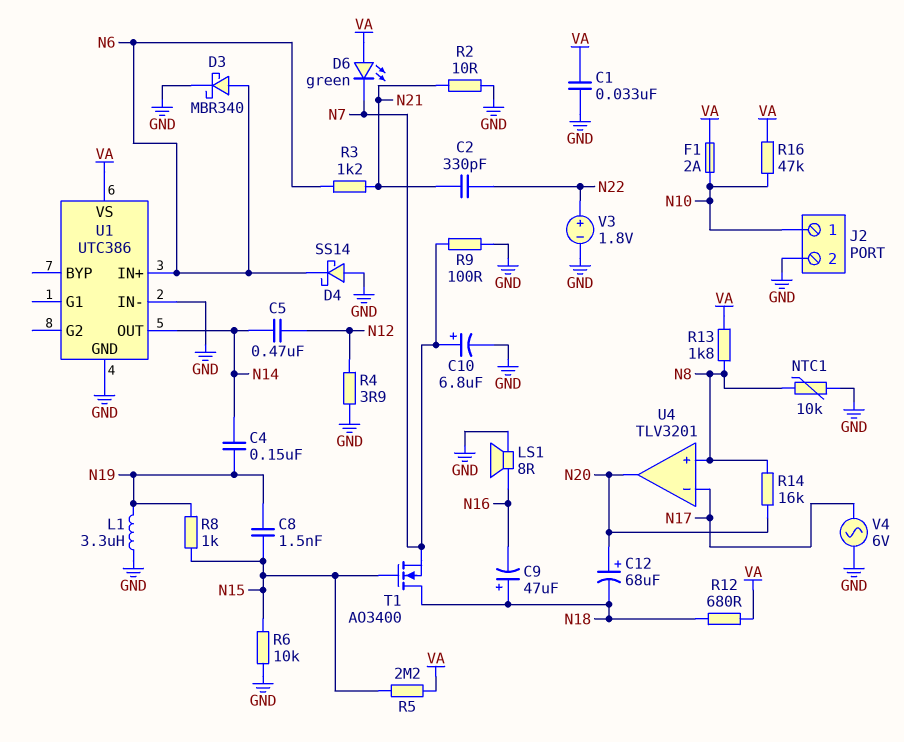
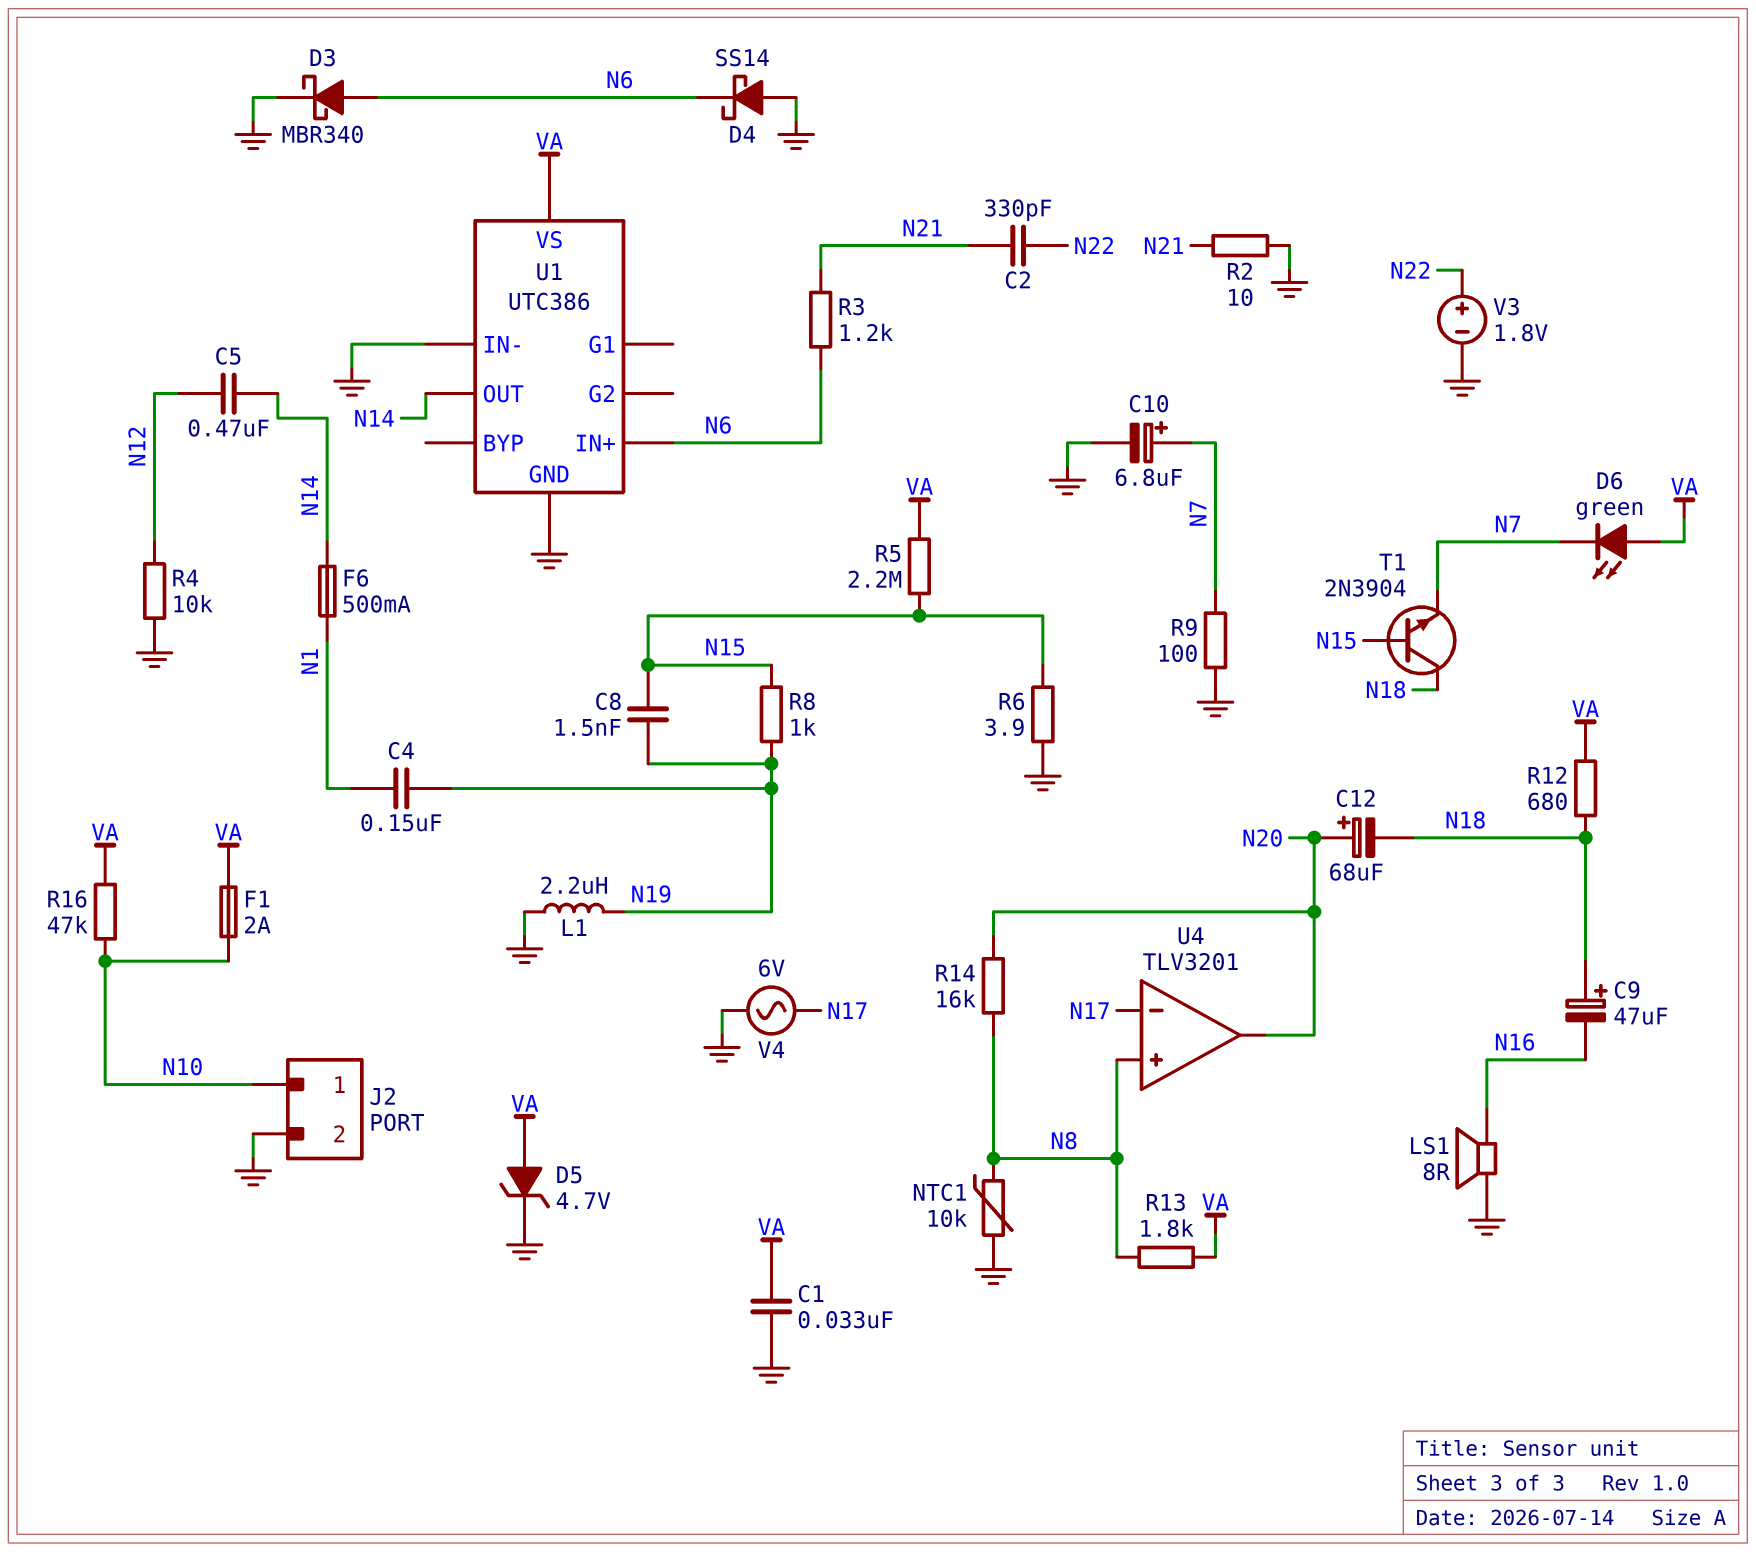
C4: 150nF (N14, N19) -> 150nF (N1, N19)
D5: none -> zener 4.7V (A VA, K GND)
F6: none -> 500mA (N1, N14)
L1: 3.3uH (GND, N19) -> 2.2uH (GND, N19)
R4: 3.9 (GND, N12) -> 10k (GND, N12)
R6: 10k (GND, N15) -> 3.9 (GND, N15)
T1: NMOS AO3400 (G N15, D N18, S N7) -> NPN 2N3904 (B N15, C N18, E N7)

